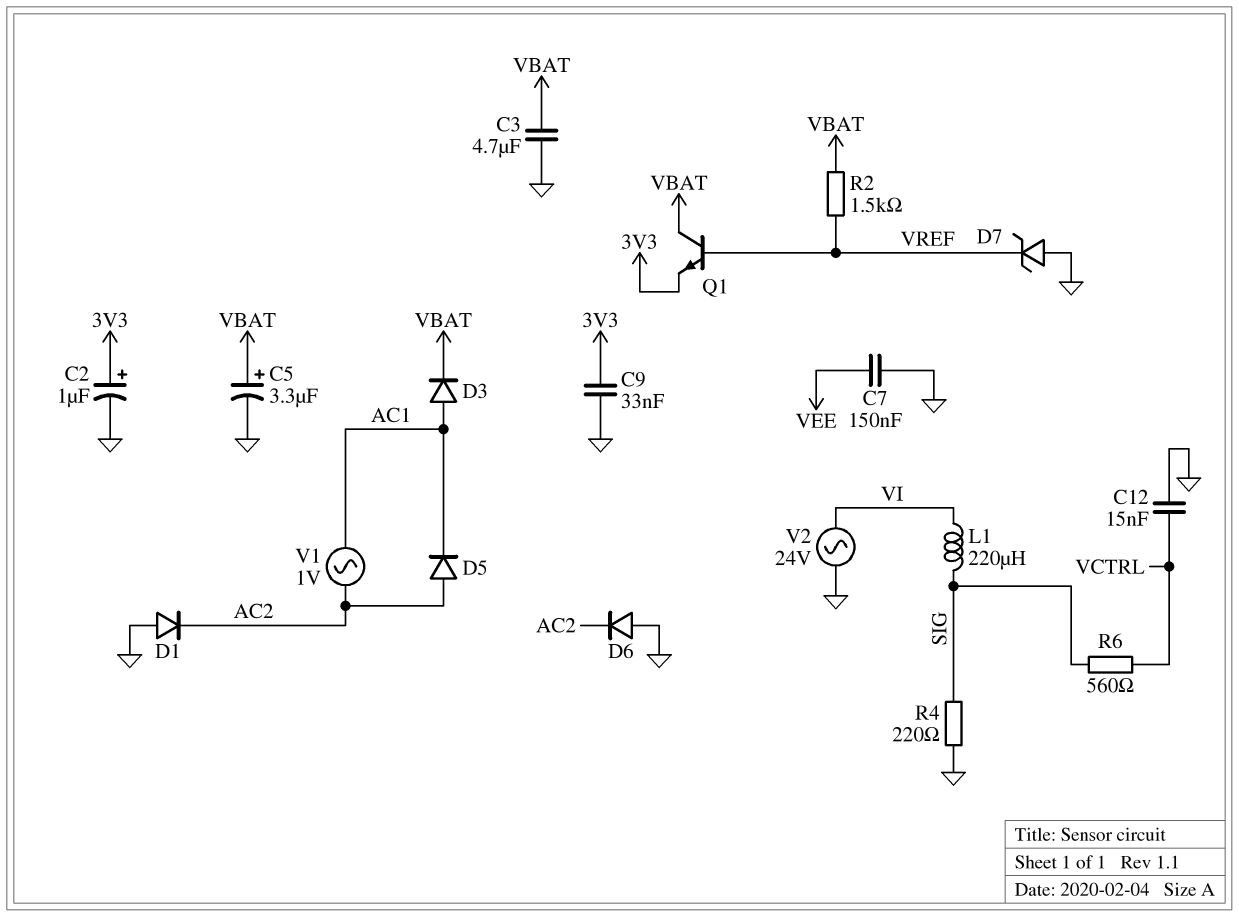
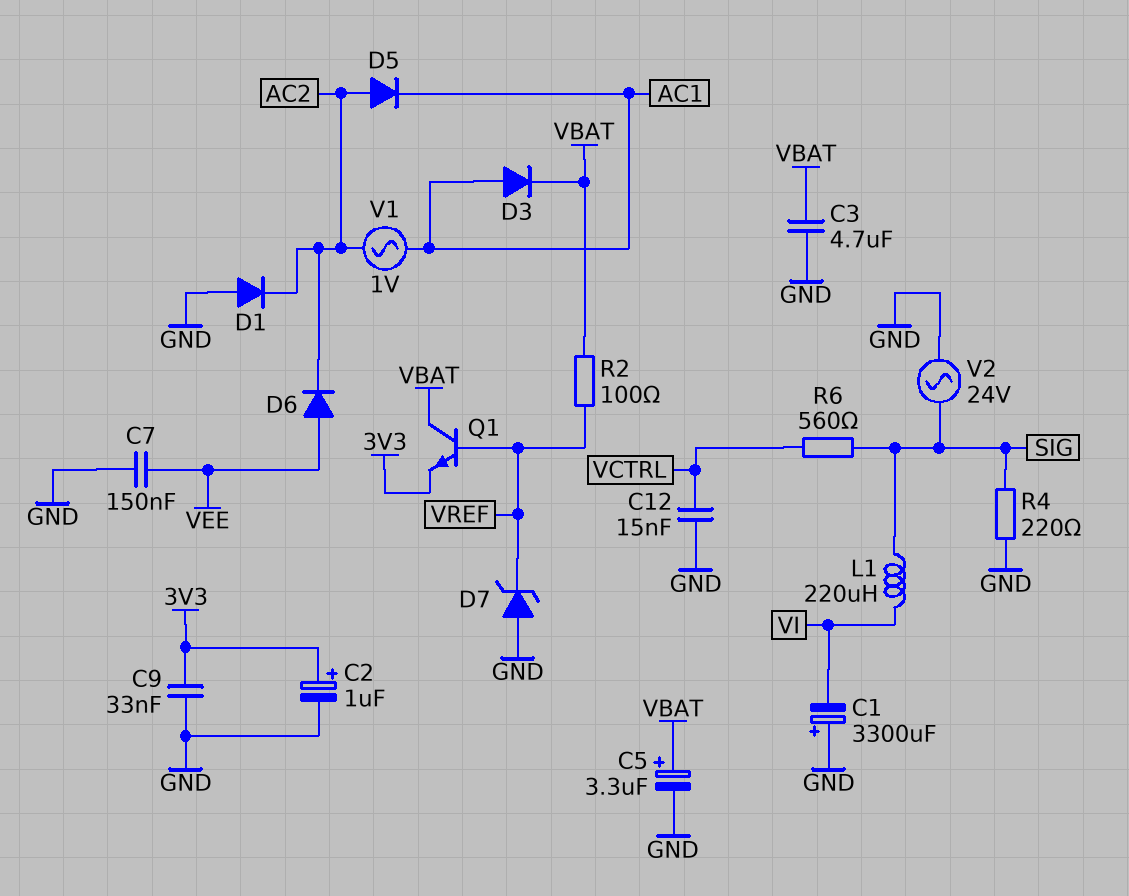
C1: none -> 3300uF (plus GND, minus VI)
D6: diode (A GND, K AC2) -> diode (A VEE, K AC2)
R2: 1.5k (VBAT, VREF) -> 100 (VBAT, VREF)
V2: AC 24V (GND, VI) -> AC 24V (GND, SIG)

